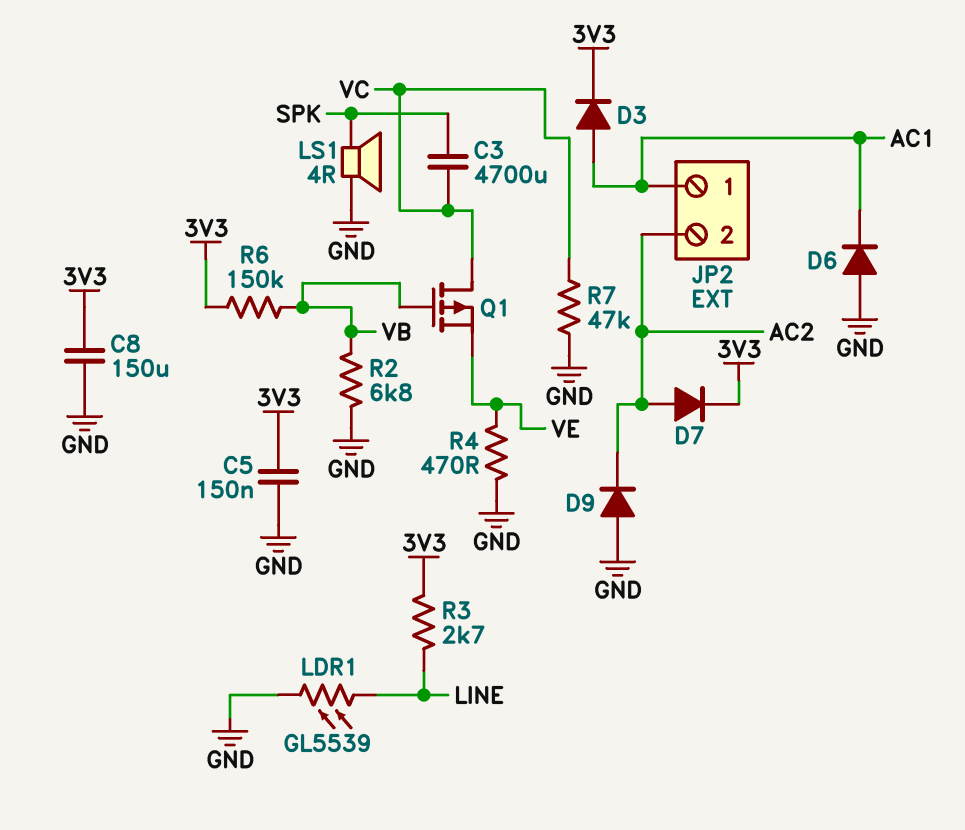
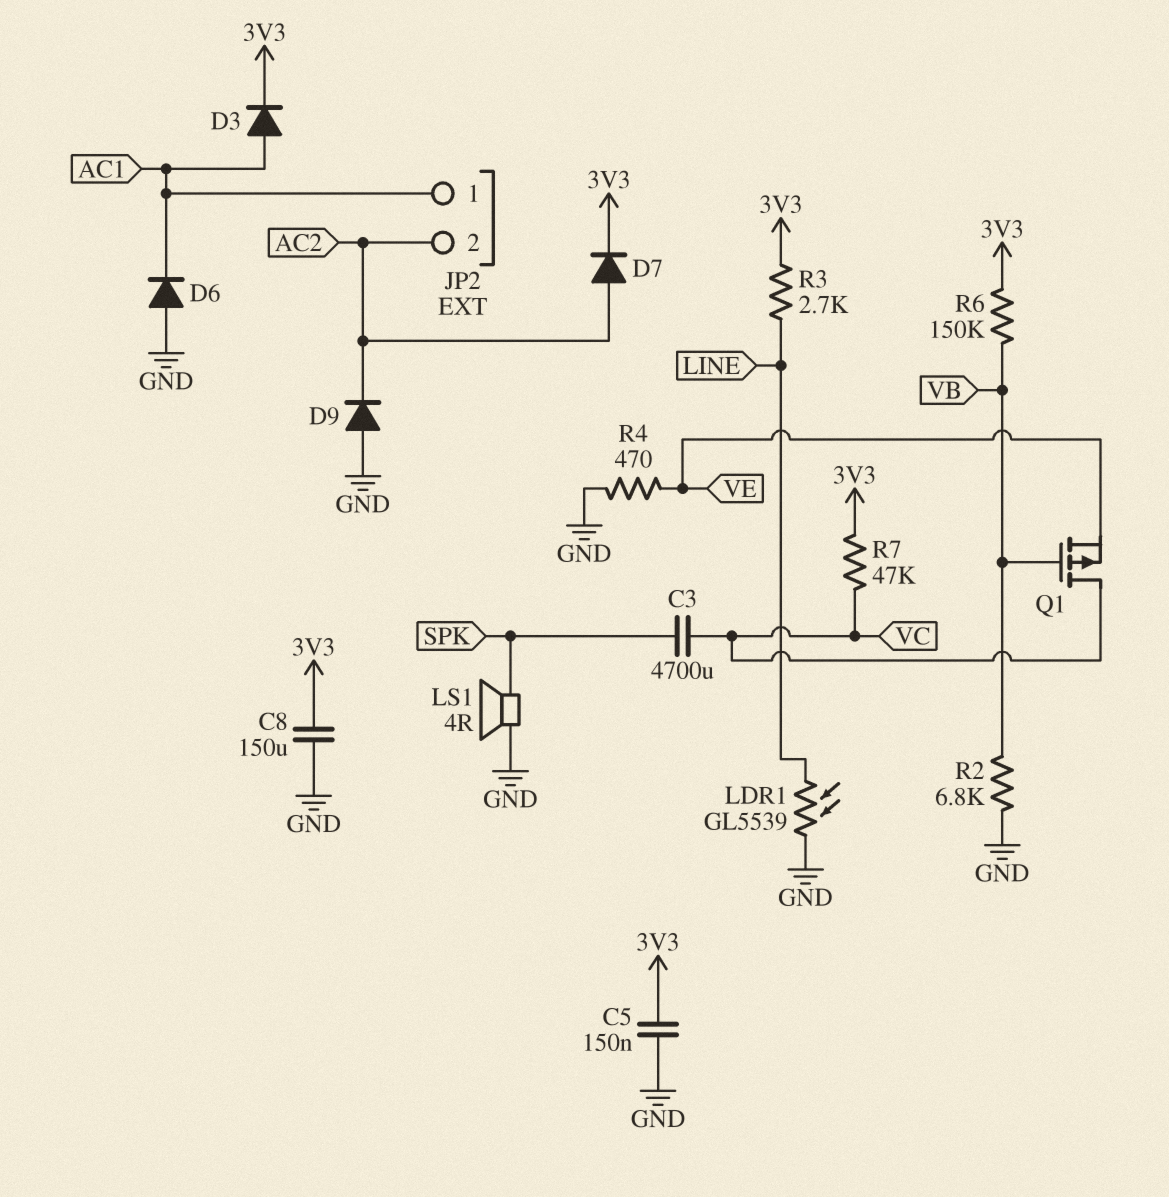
R7: 47k (GND, VC) -> 47k (3V3, VC)

